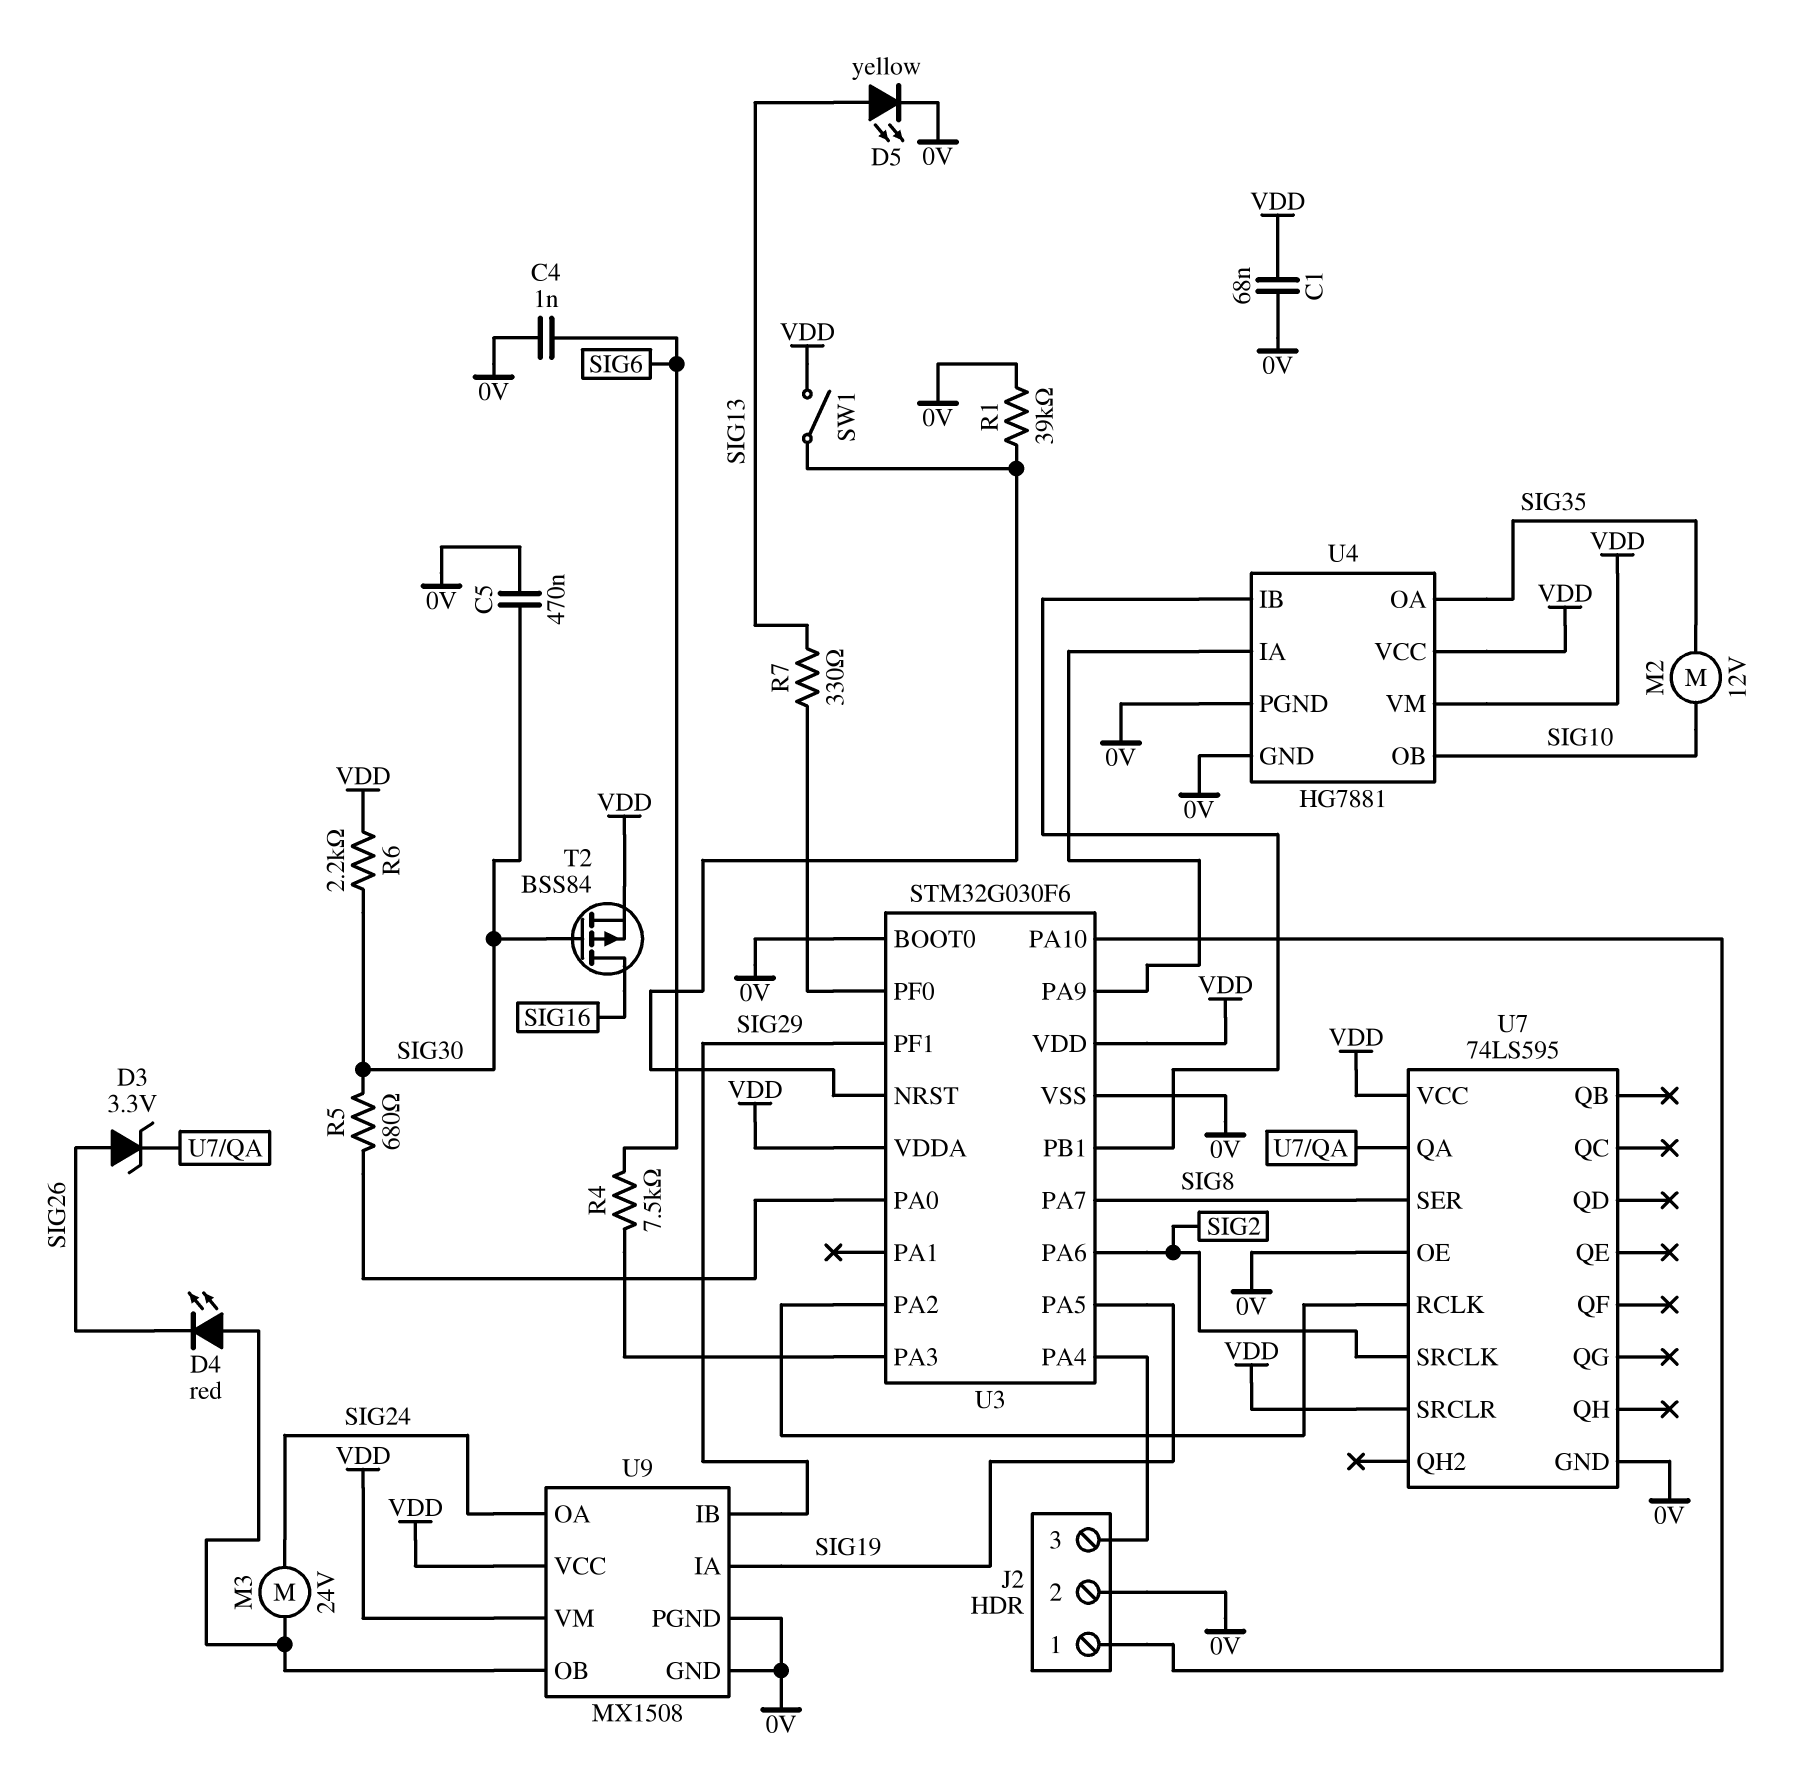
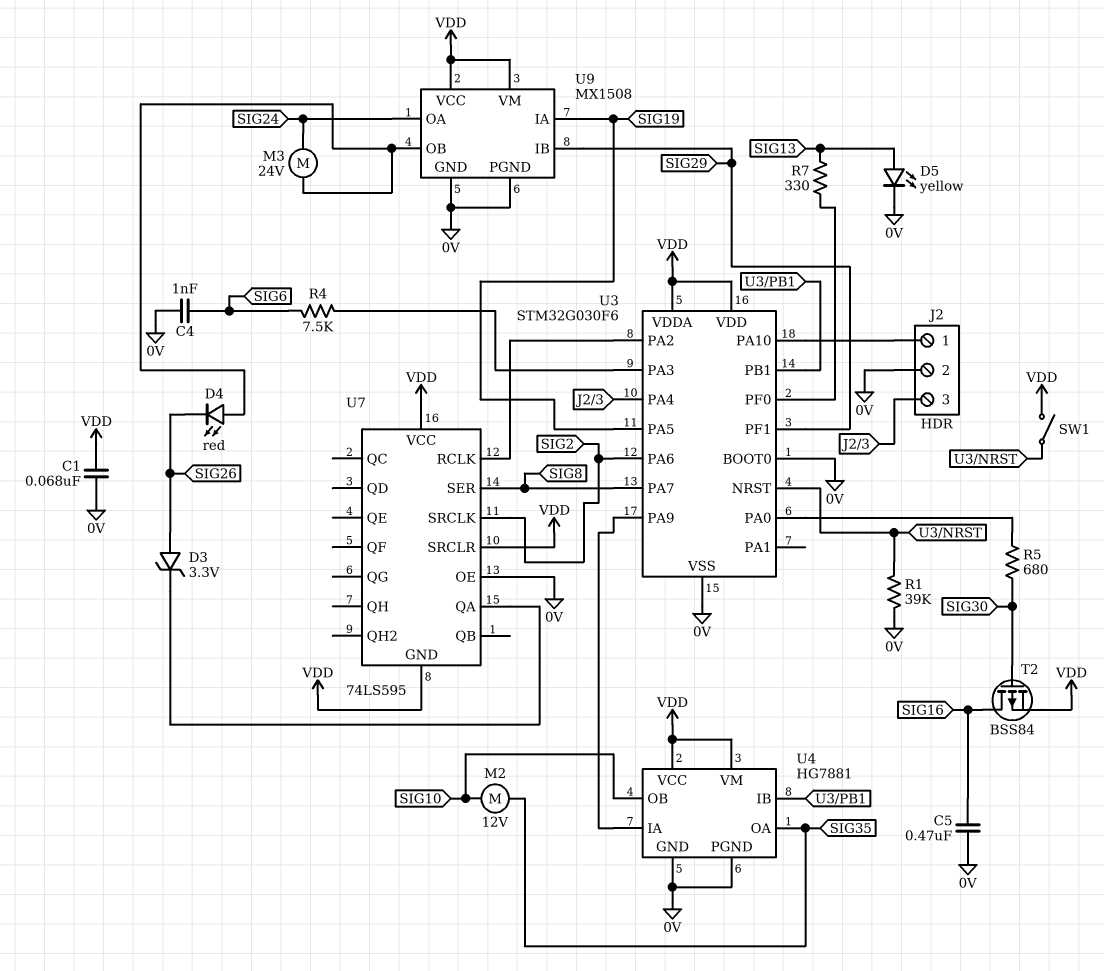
C5: 470nF (0V, SIG30) -> 470nF (0V, SIG16)
R6: 2.2k (SIG30, VDD) -> none
U7 pin GND: 0V -> VDD

